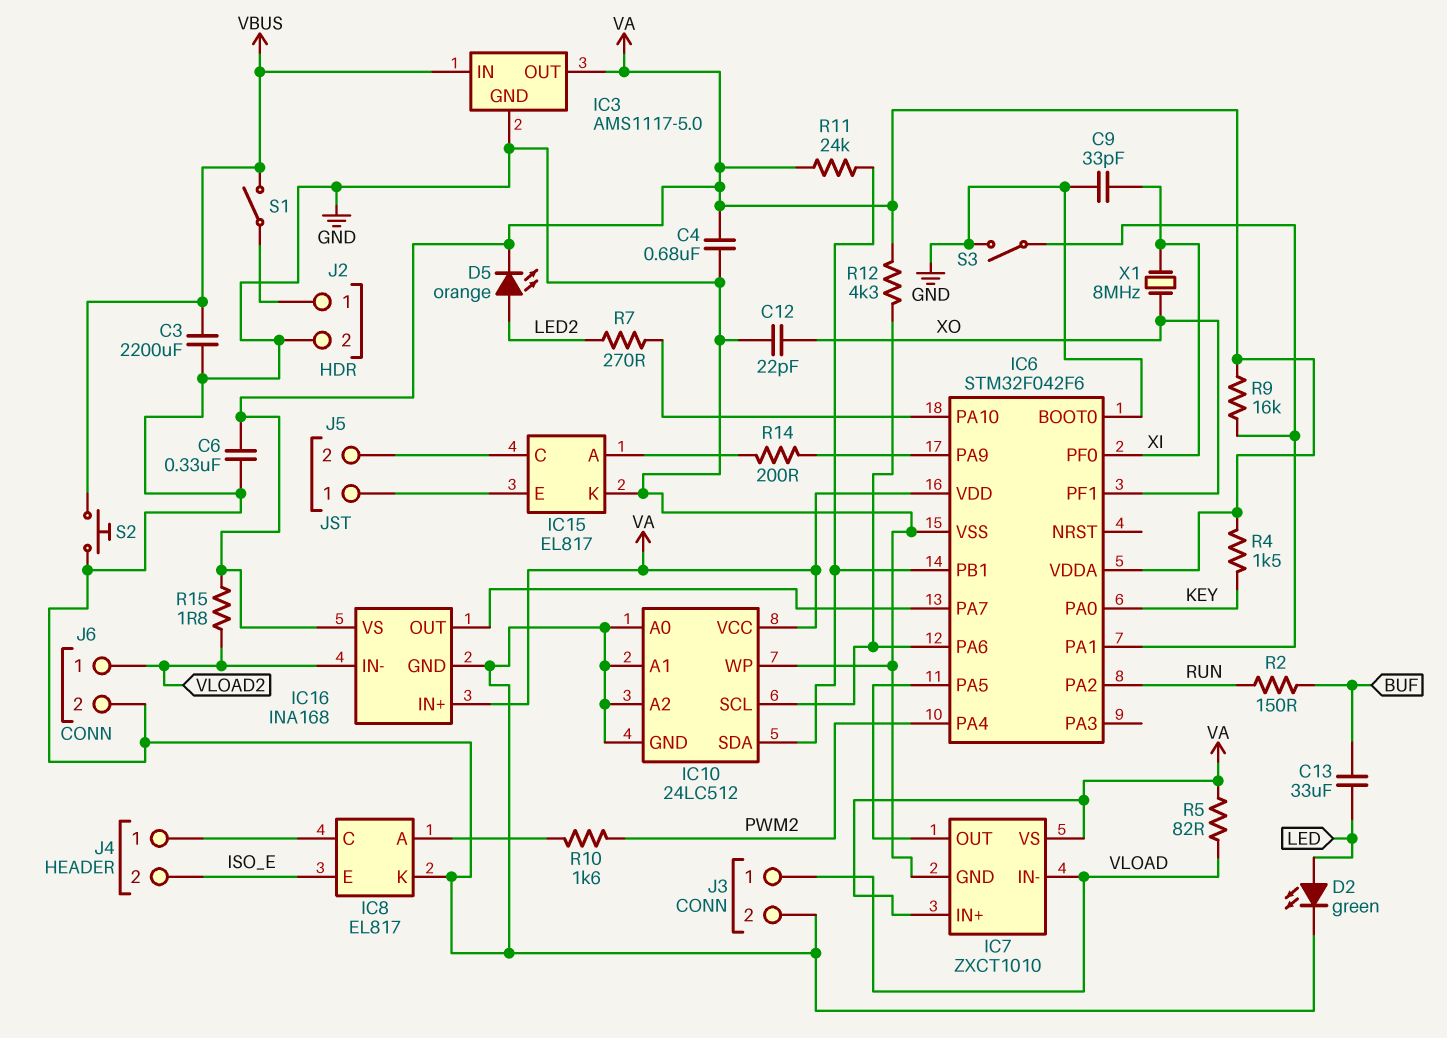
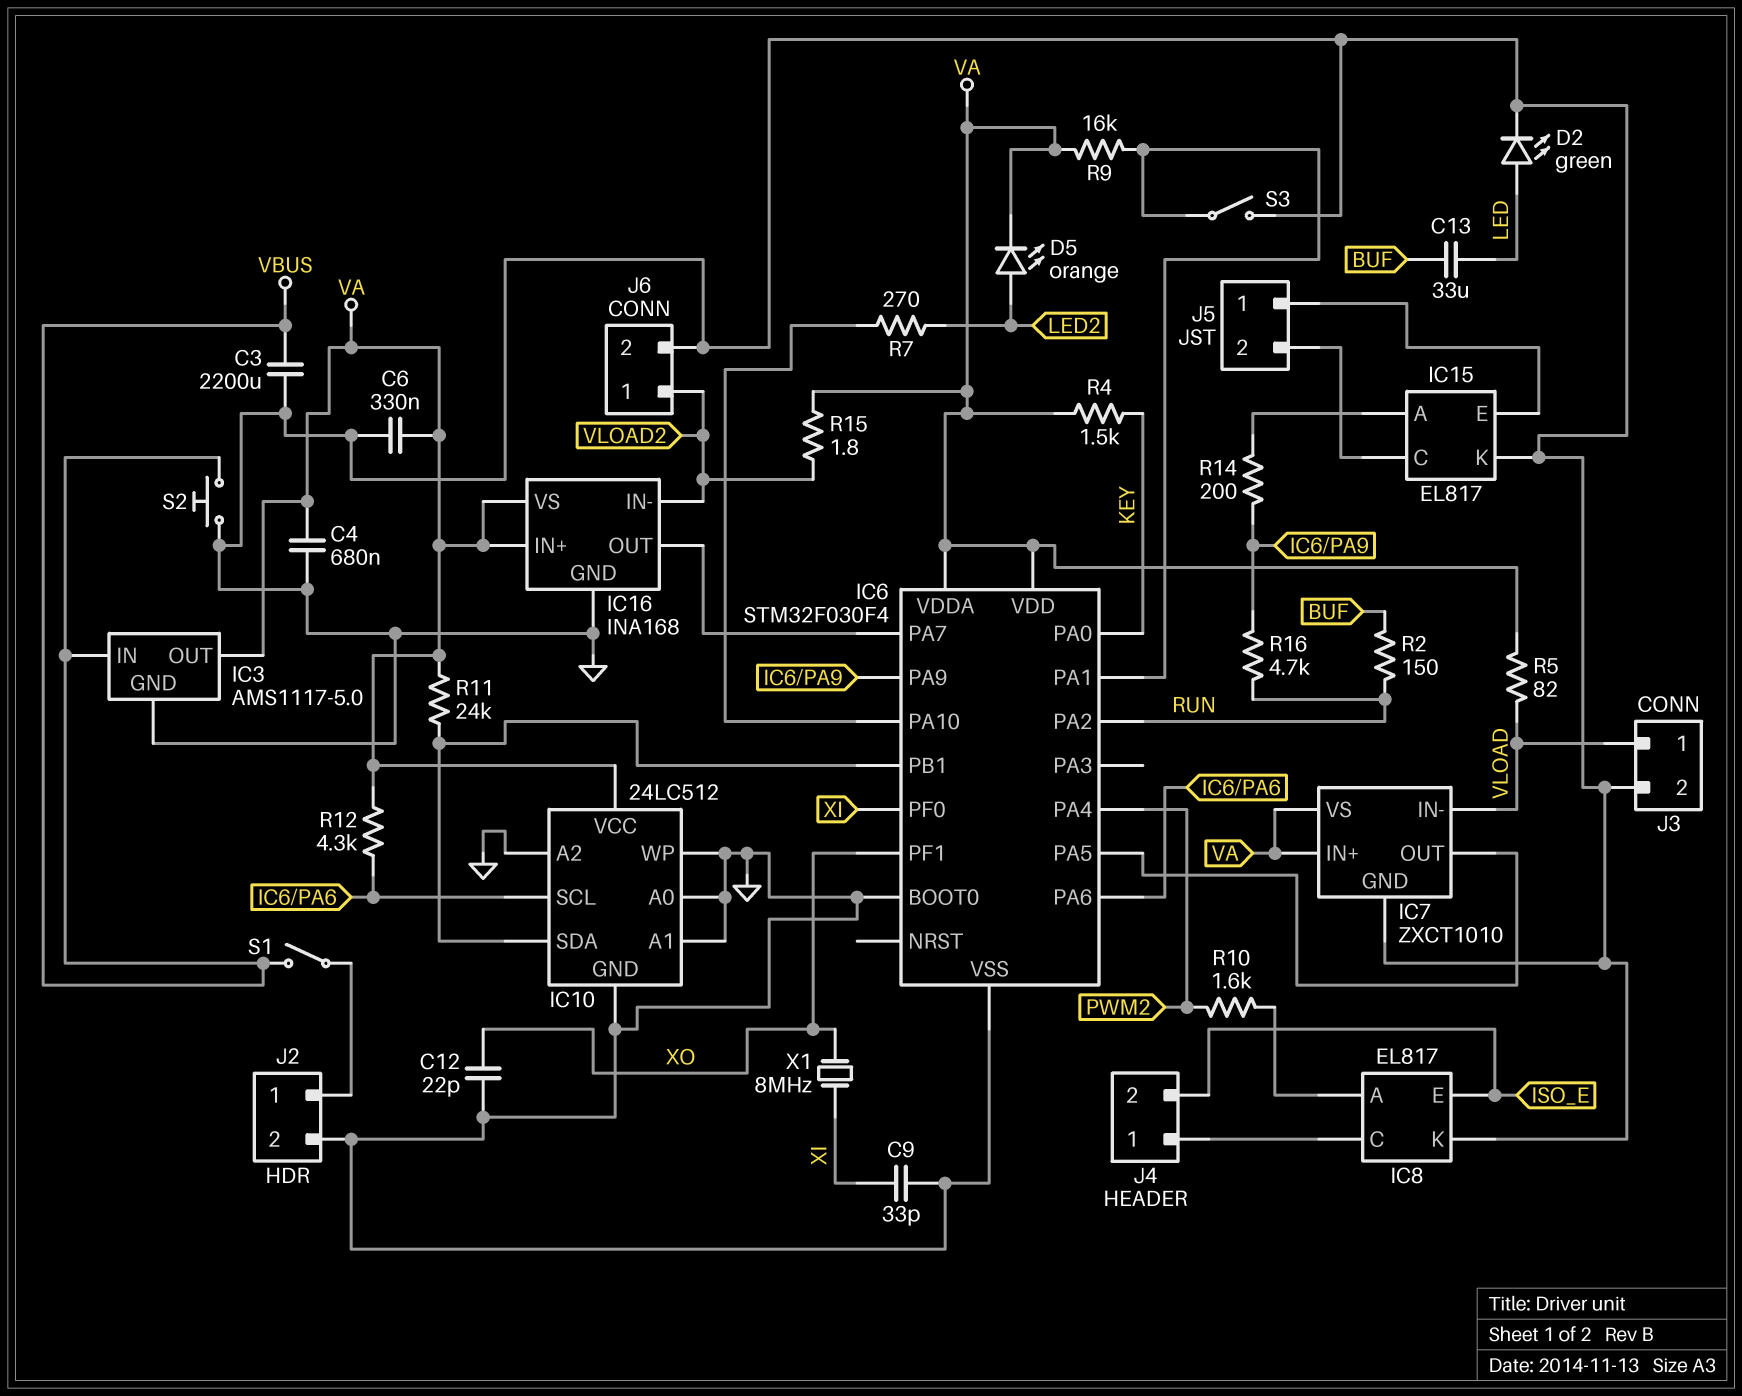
IC6: STM32F042F6 -> STM32F030F4
R16: none -> 4.7k (IC6/PA9, RUN)

